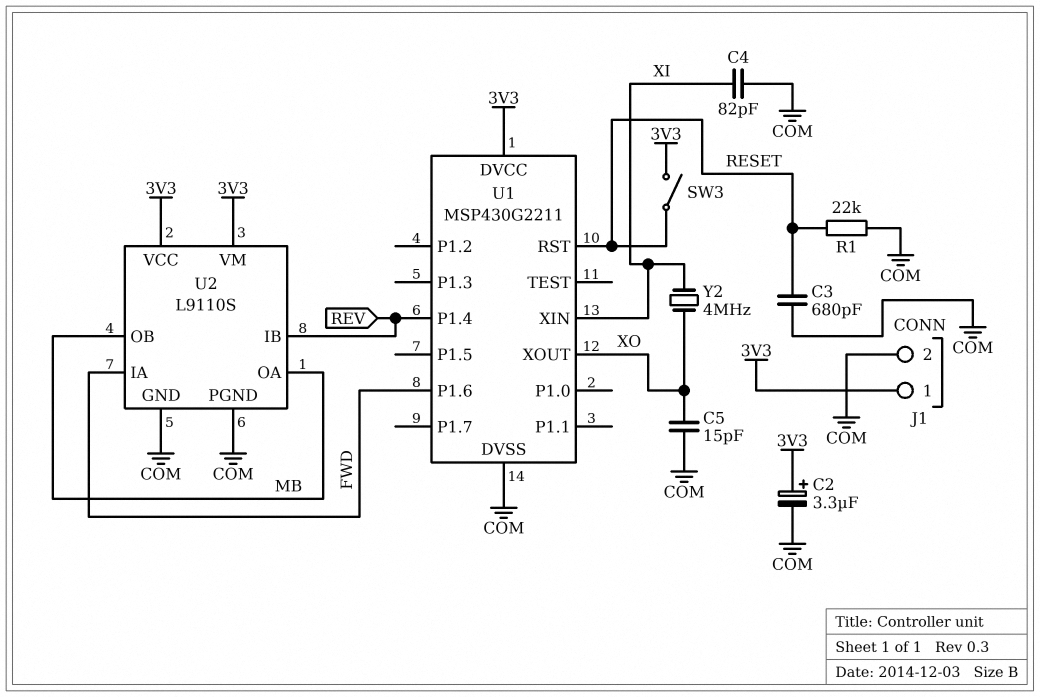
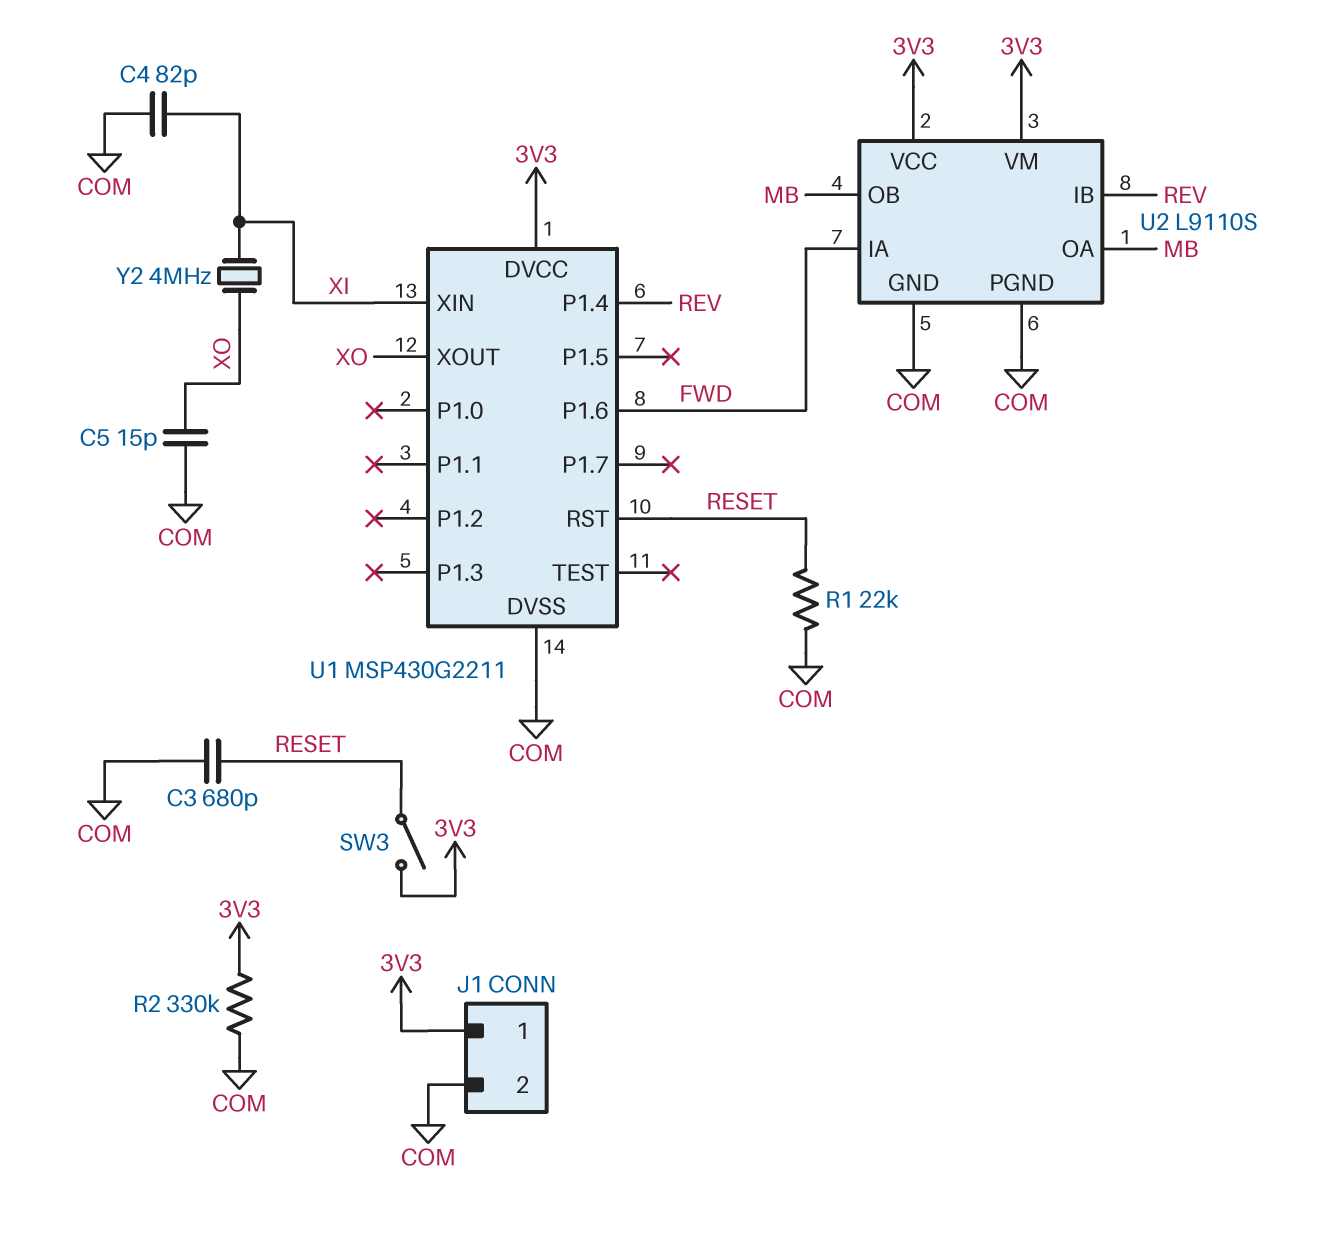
C2: 3.3uF (plus 3V3, minus COM) -> none
R2: none -> 330k (3V3, COM)

